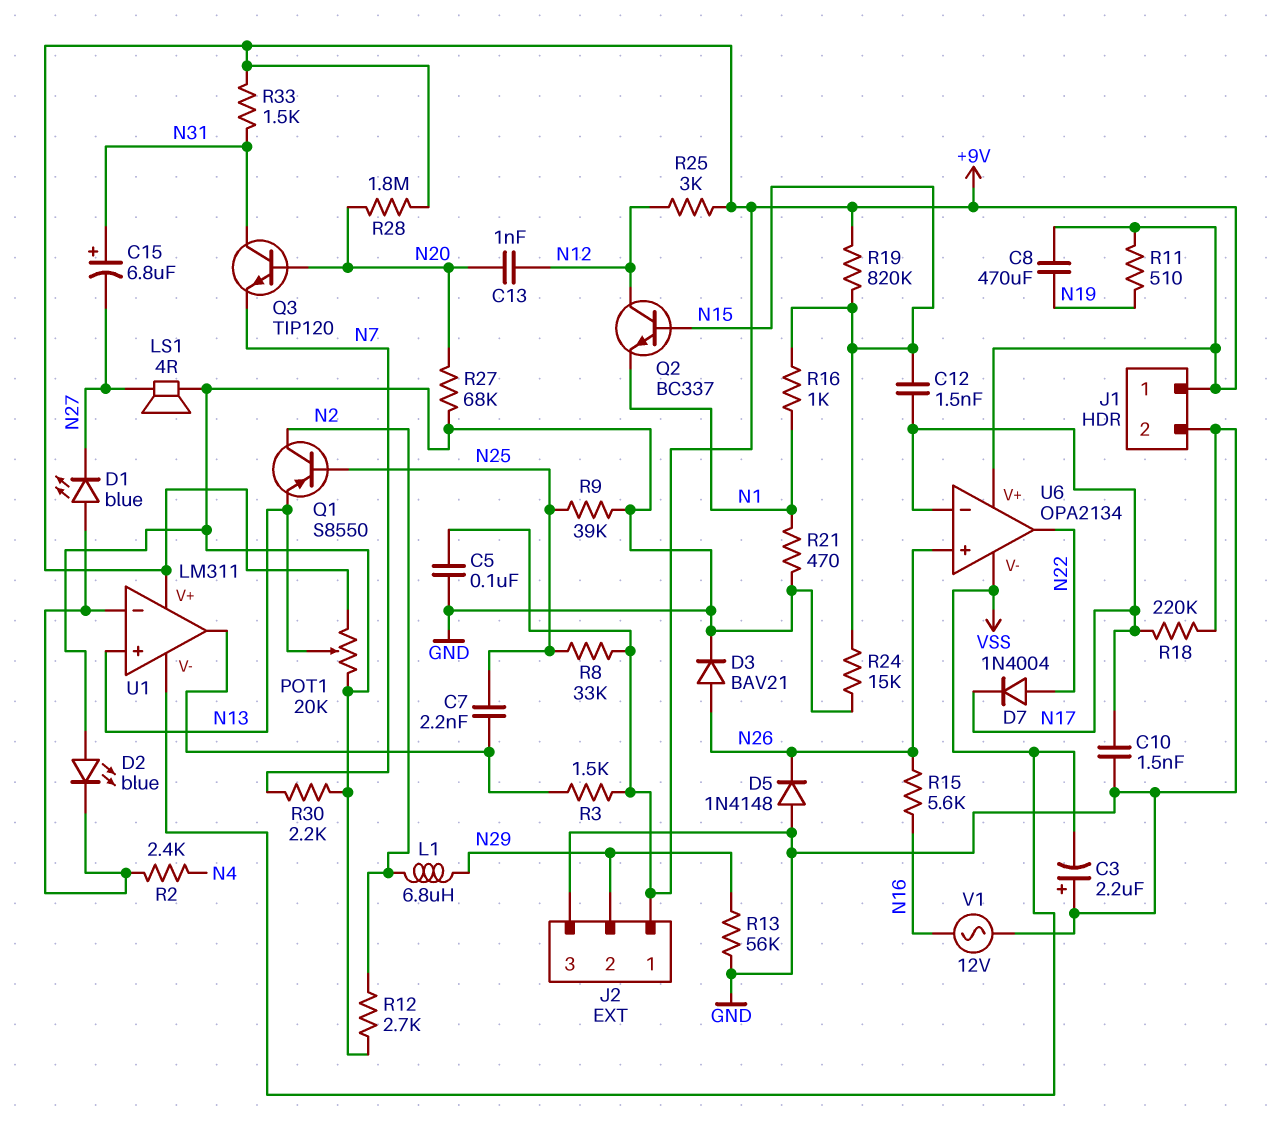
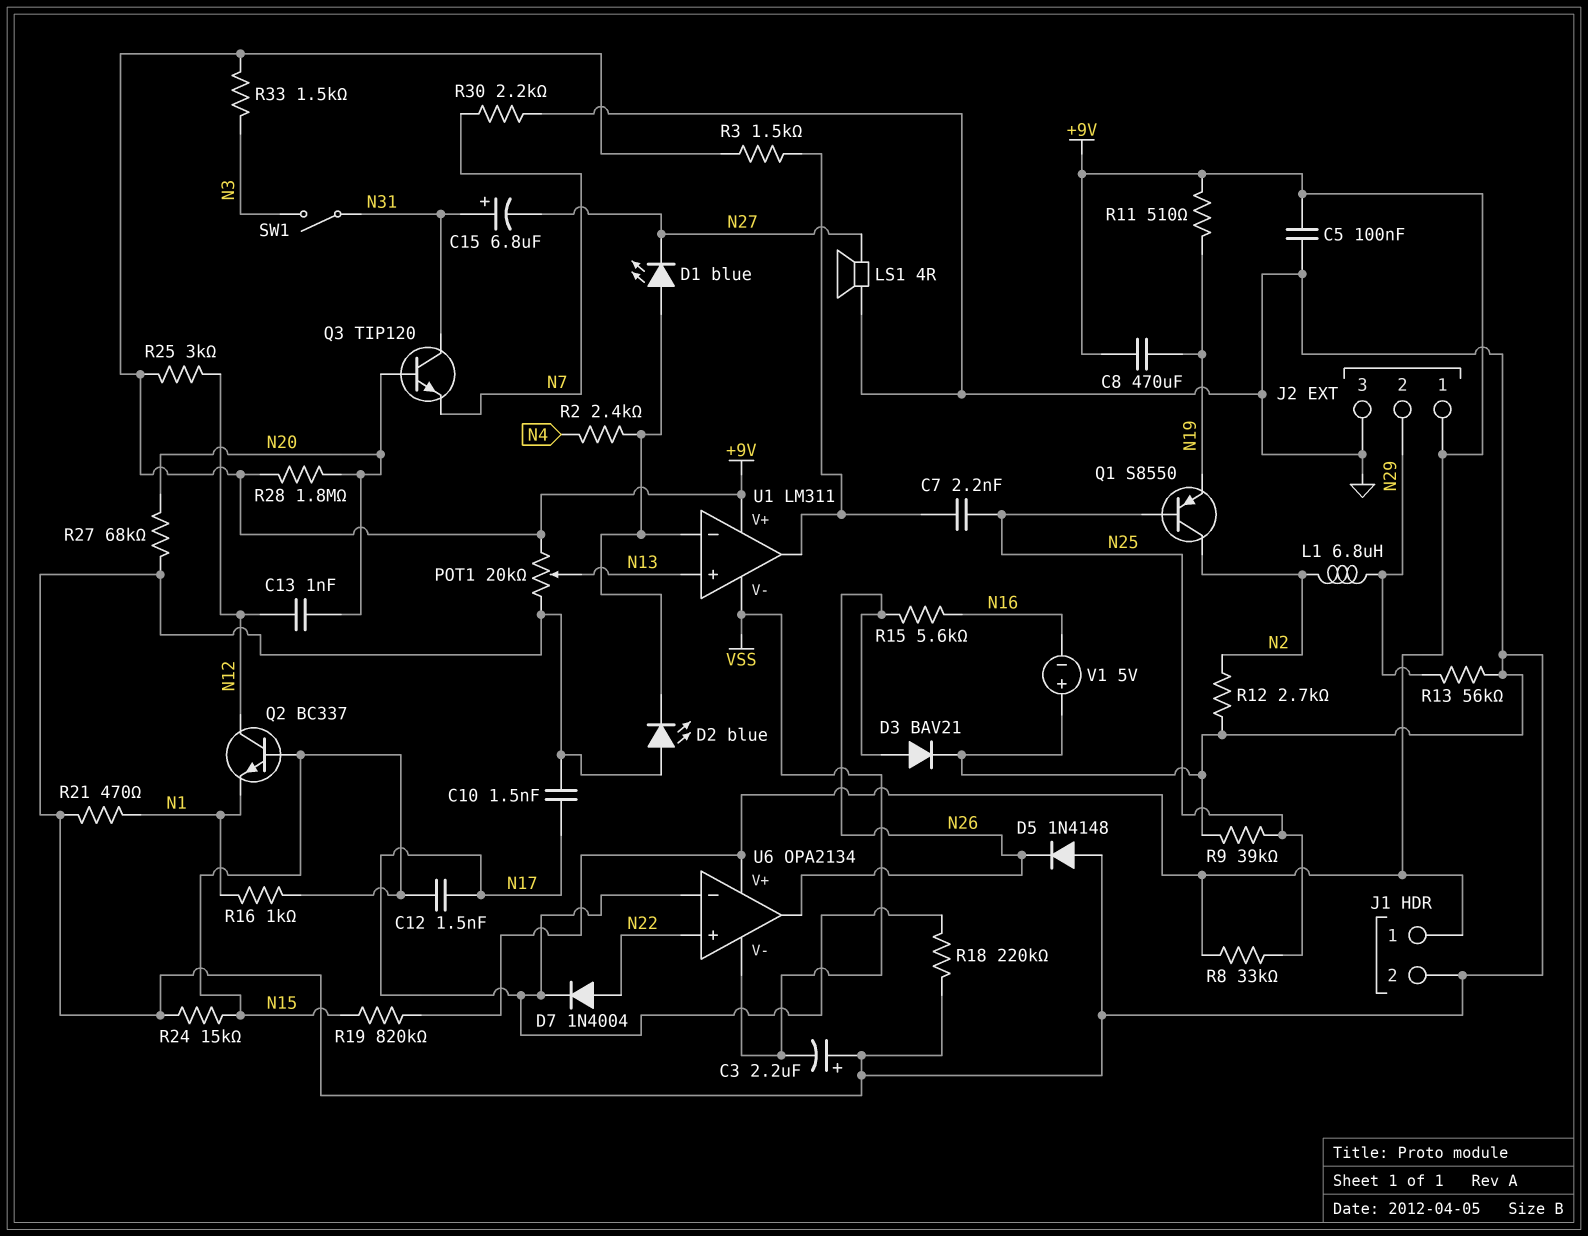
Q1: PNP S8550 (B N25, C N2, E N13) -> PNP S8550 (B N25, C N2, E N19)
R33: 1.5k (+9V, N31) -> 1.5k (+9V, N3)
SW1: none -> switch (N3, N31)
U6 pin in+: N26 -> N22
U6 pin out: N22 -> N26
V1: AC 12V (GND, N16) -> 5V (plus GND, minus N16)

